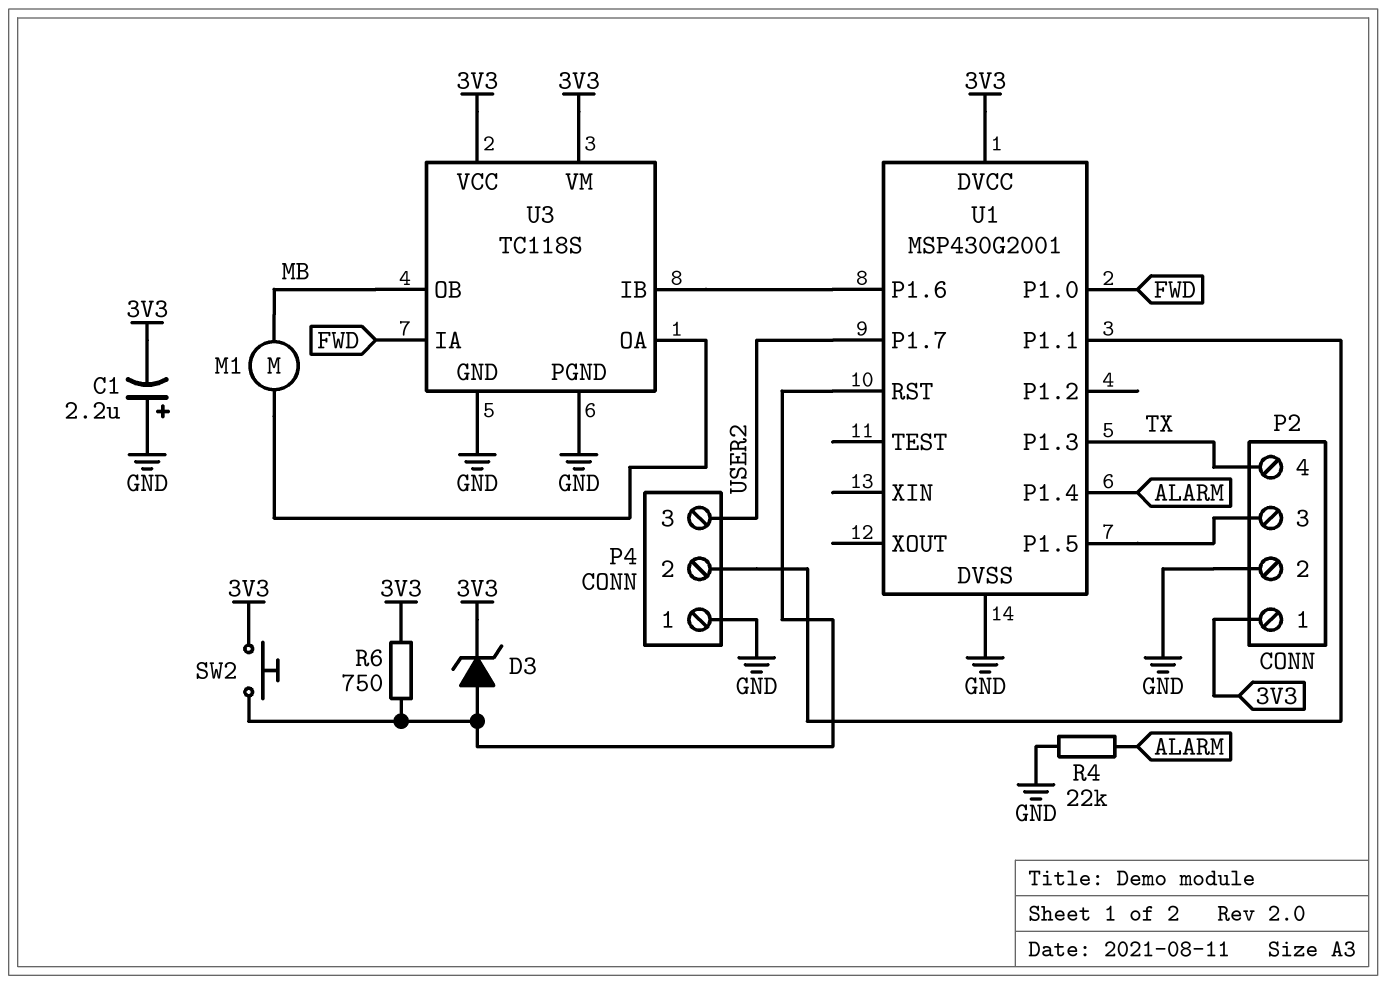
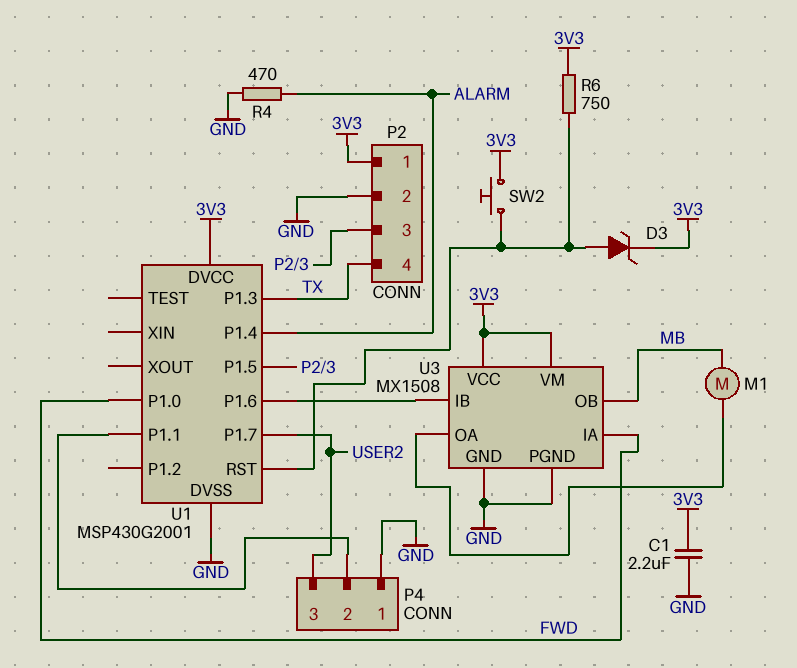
C1: 2.2uF (plus GND, minus 3V3) -> 2.2uF (3V3, GND)
R4: 22k (ALARM, GND) -> 470 (ALARM, GND)
U3: TC118S -> MX1508

